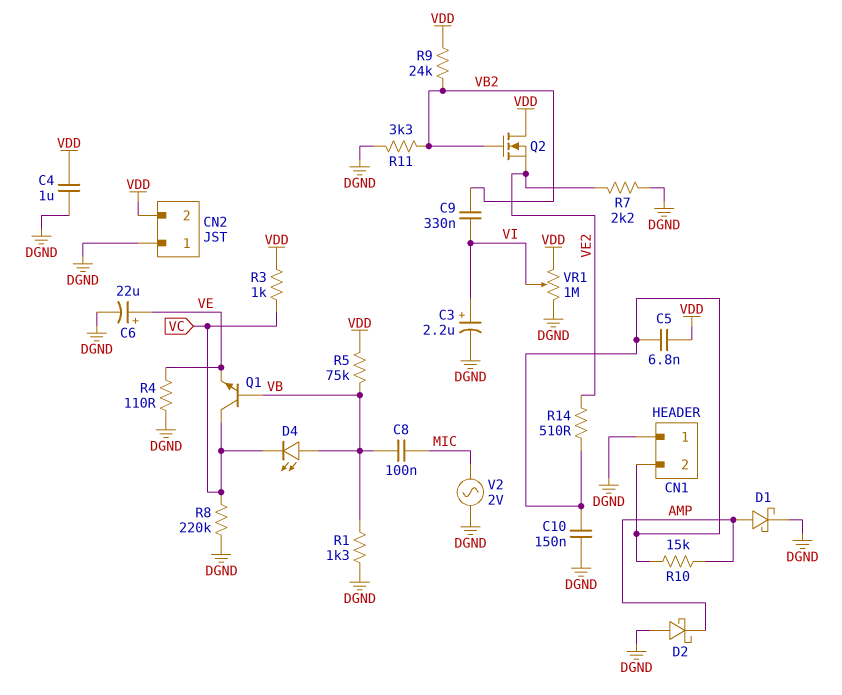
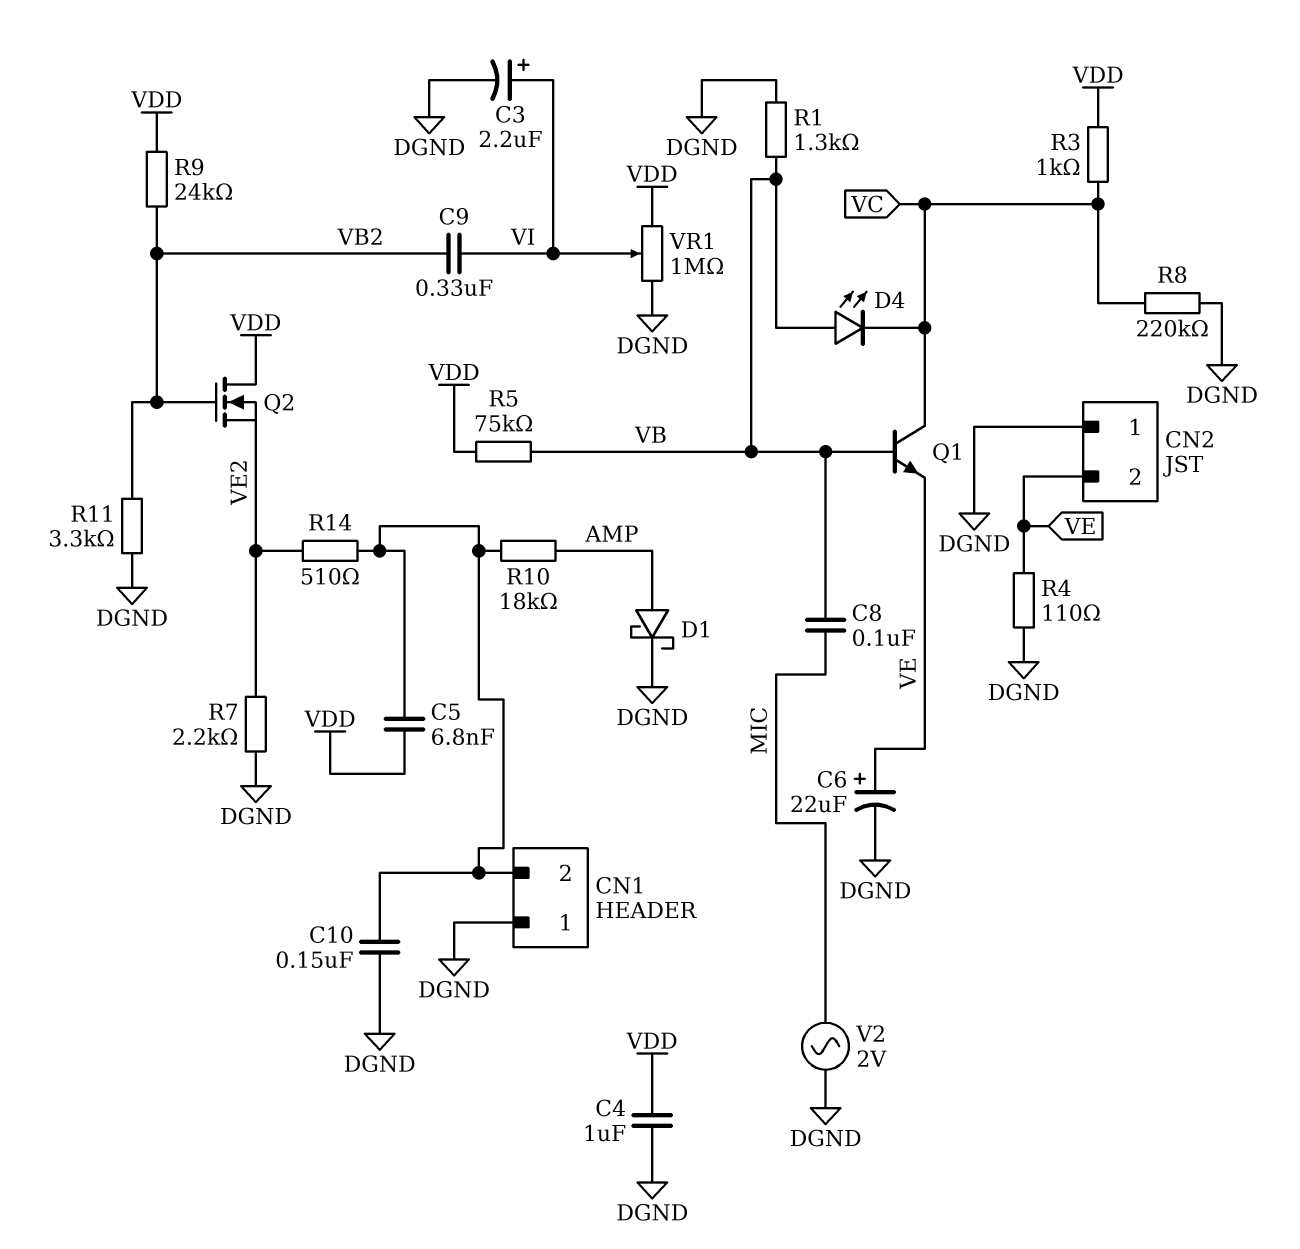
CN2 pin 2: VDD -> VE
D2: schottky (A DGND, K AMP) -> none
R10: 15k (AMP, CN1/2) -> 18k (AMP, CN1/2)

